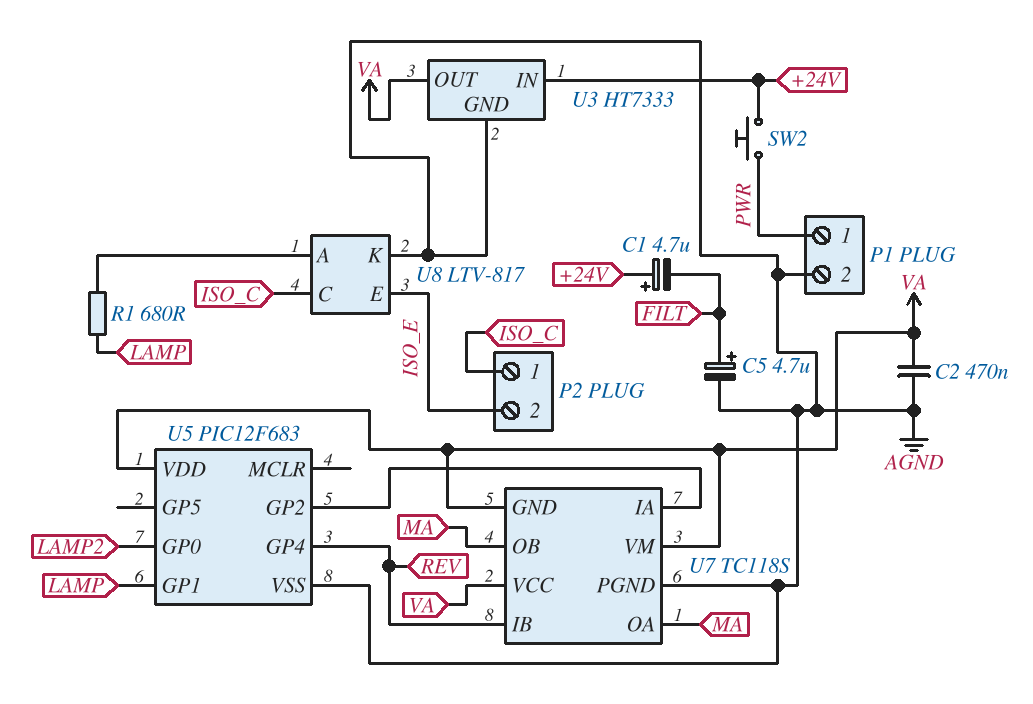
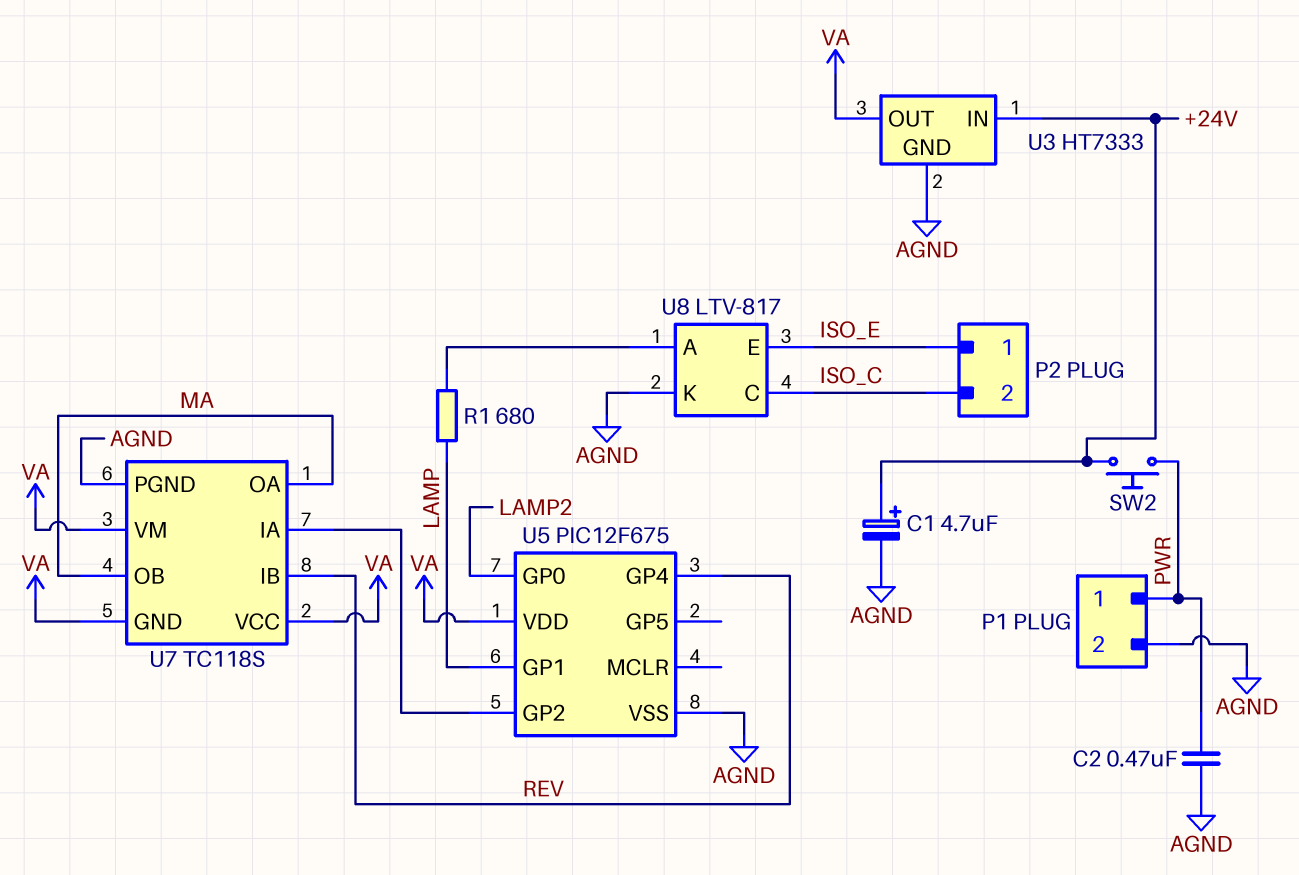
C1: 4.7uF (plus +24V, minus FILT) -> 4.7uF (plus +24V, minus AGND)
C2: 470nF (AGND, VA) -> 470nF (AGND, PWR)
C5: 4.7uF (plus FILT, minus AGND) -> none
P2 pin 1: ISO_C -> ISO_E
P2 pin 2: ISO_E -> ISO_C
U5: PIC12F683 -> PIC12F675

